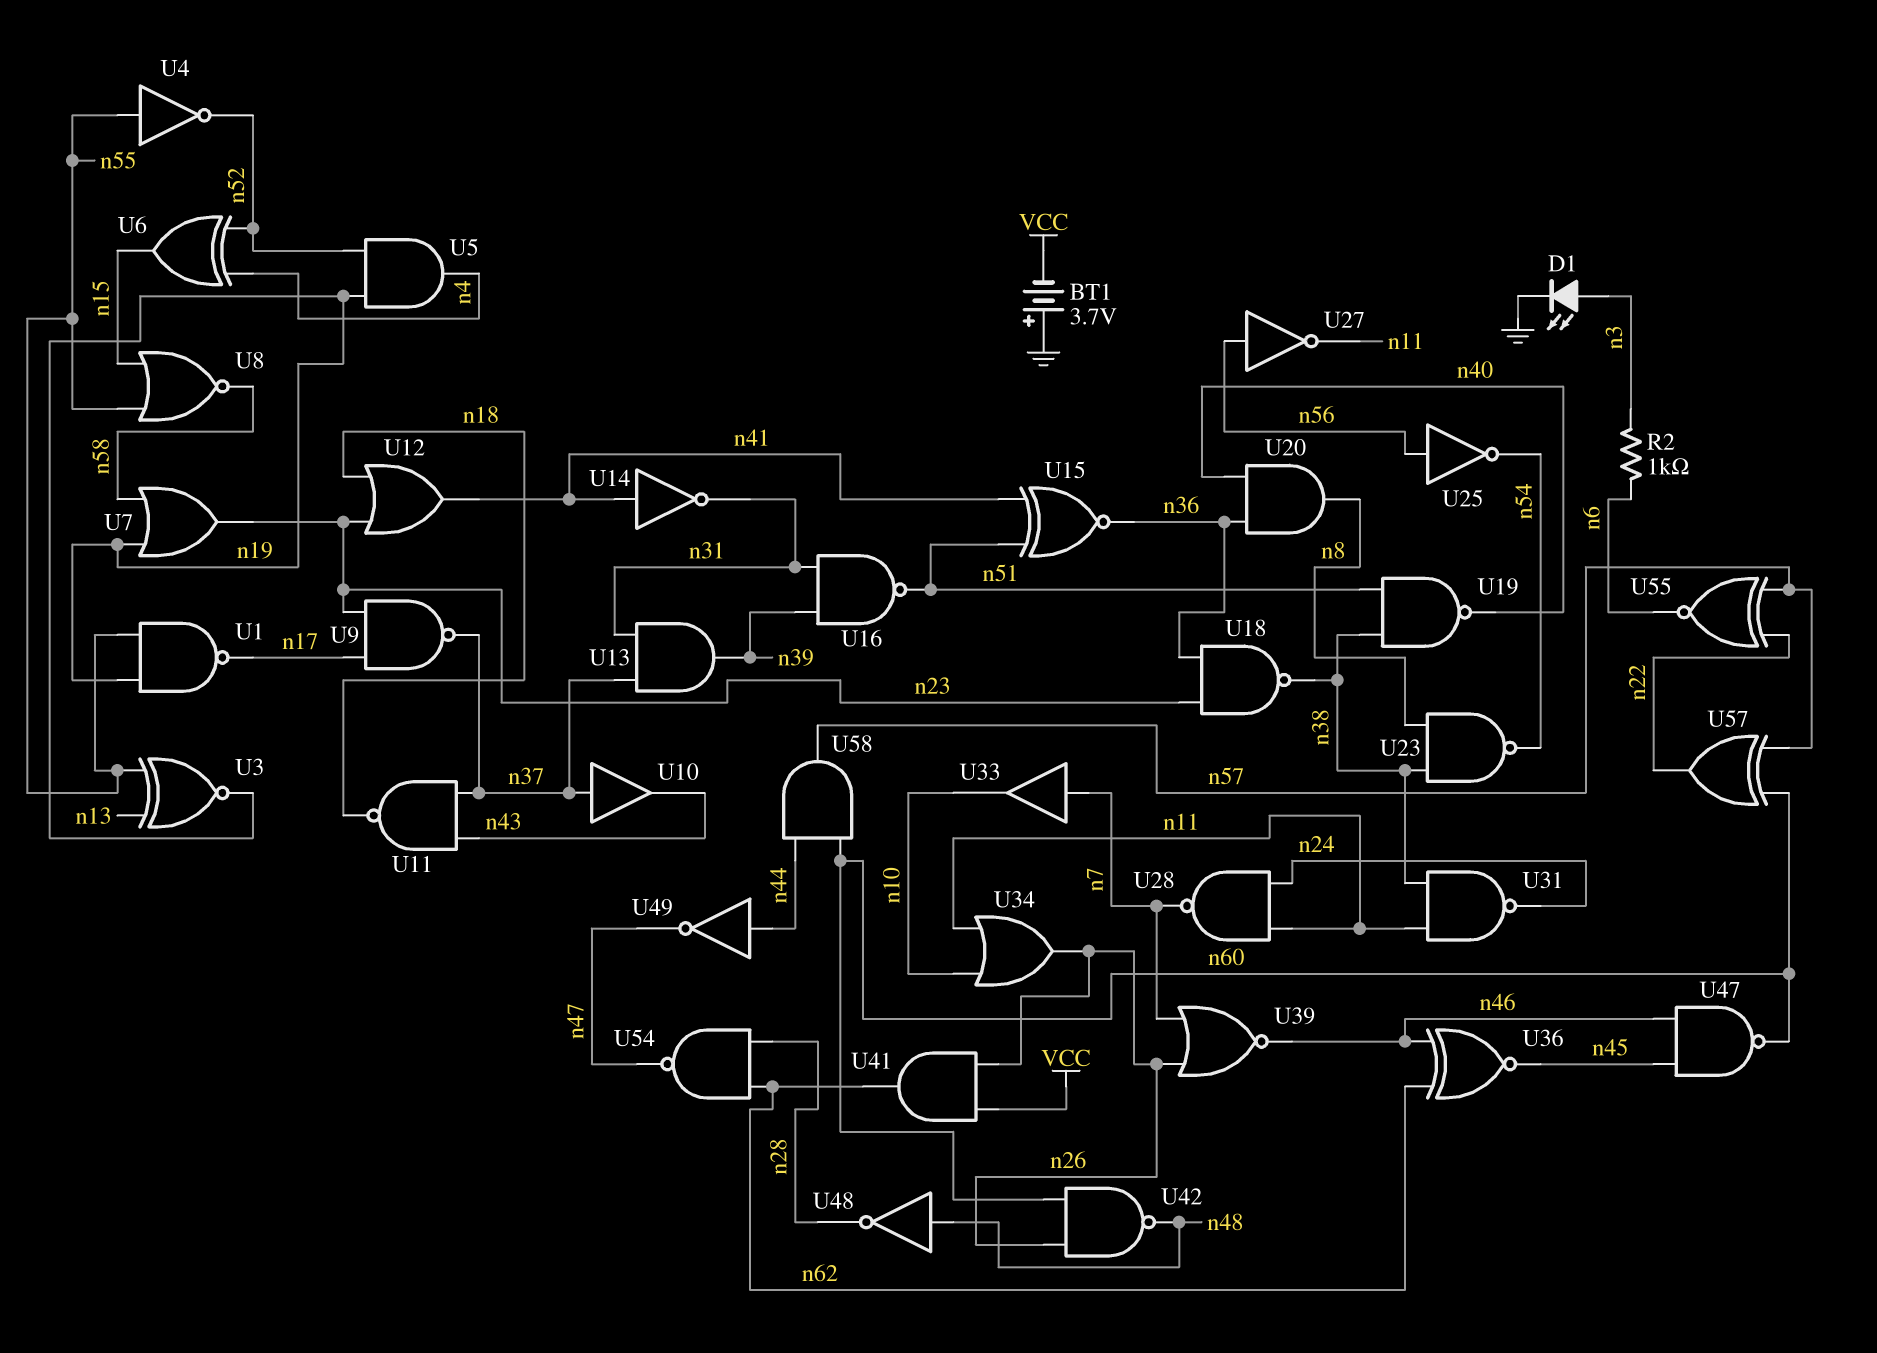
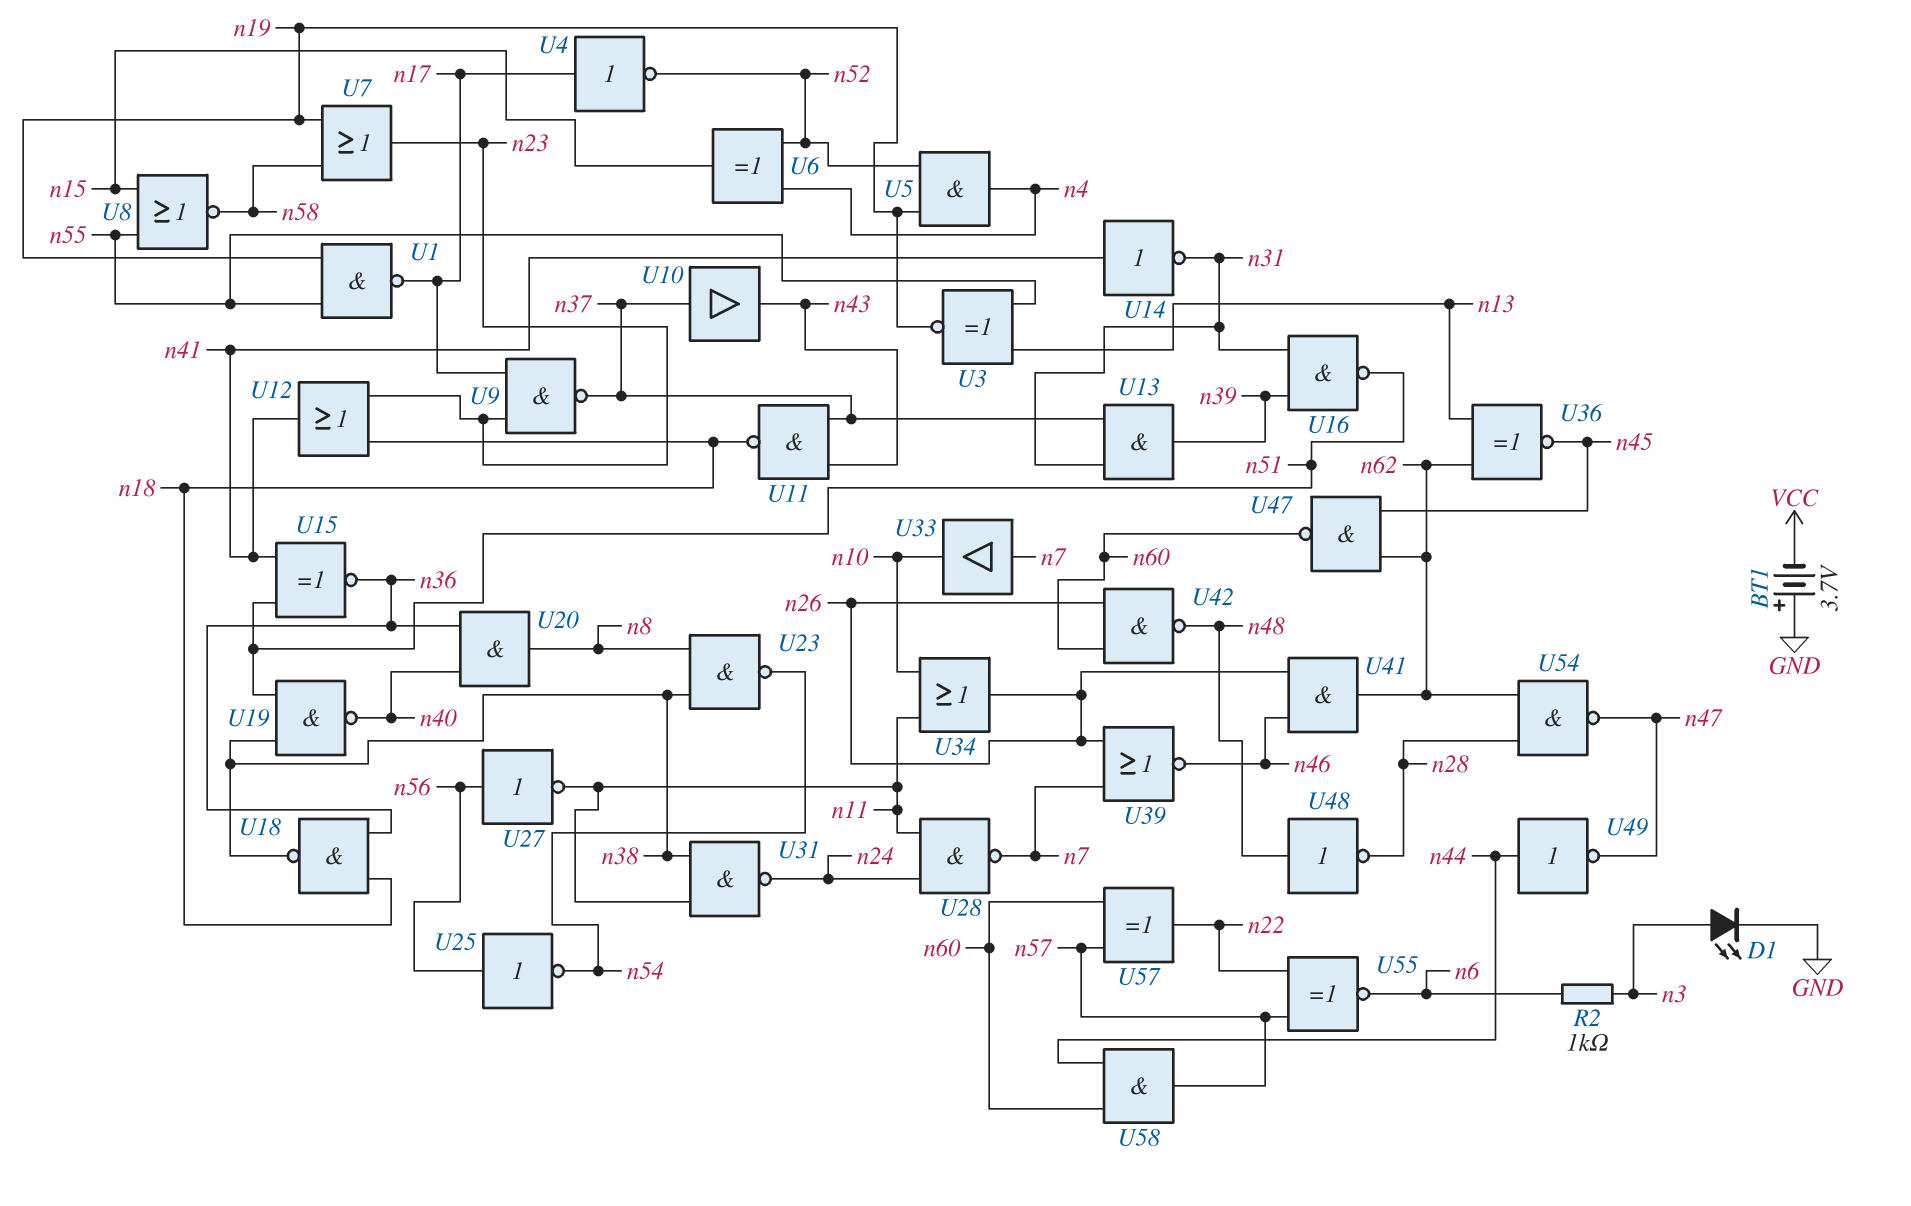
U4: NOT (in n55, out n52) -> NOT (in n17, out n52)
U18: NAND (in n23, in n36, out n38) -> NAND (in n18, in n36, out n38)
U36: XNOR (in n46, in n62, out n45) -> XNOR (in n13, in n62, out n45)
U41: AND (in VCC, in n26, out n62) -> AND (in n26, in n46, out n62)
U47: NAND (in n45, in n46, out n60) -> NAND (in n45, in n62, out n60)

